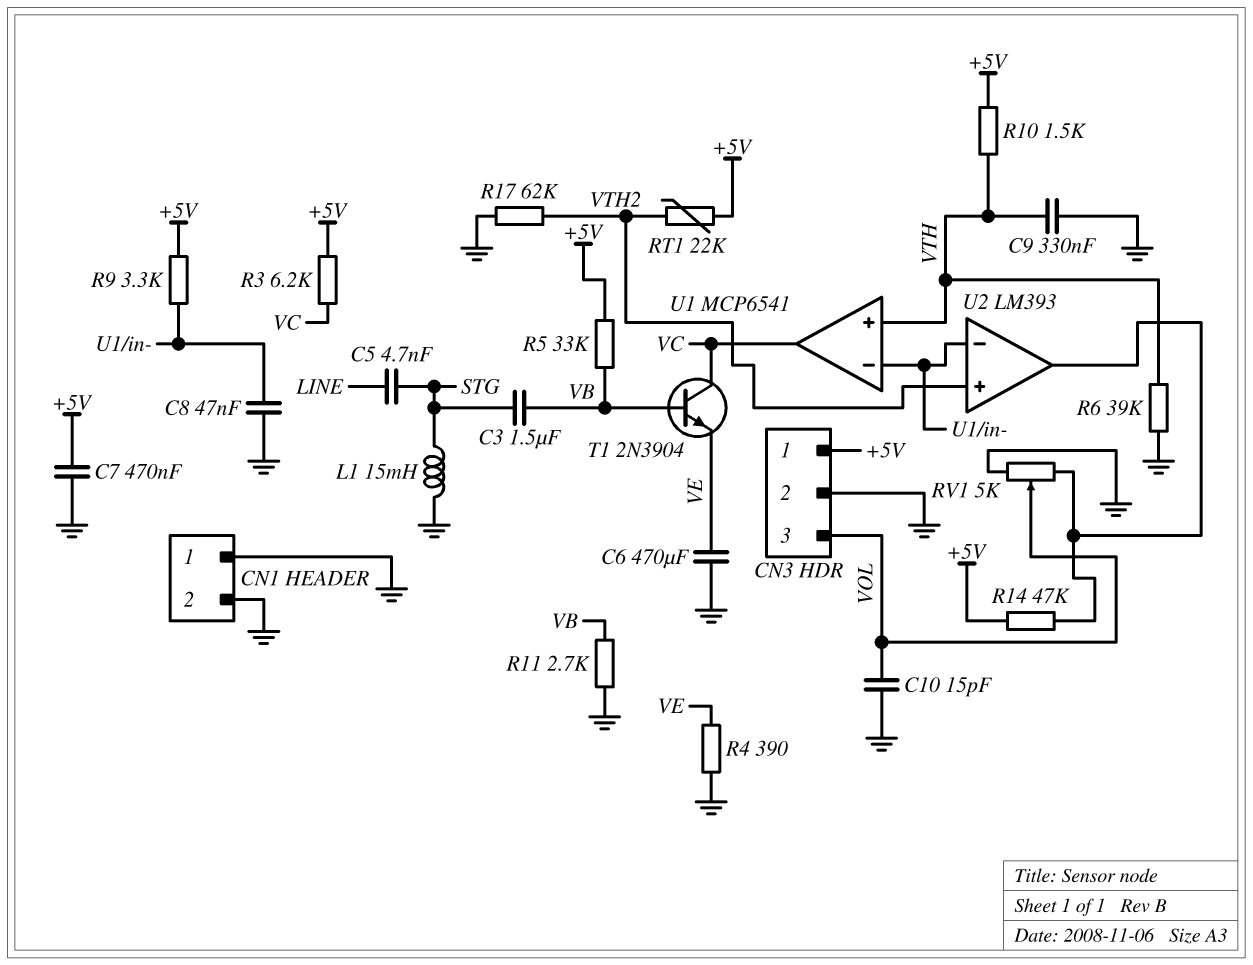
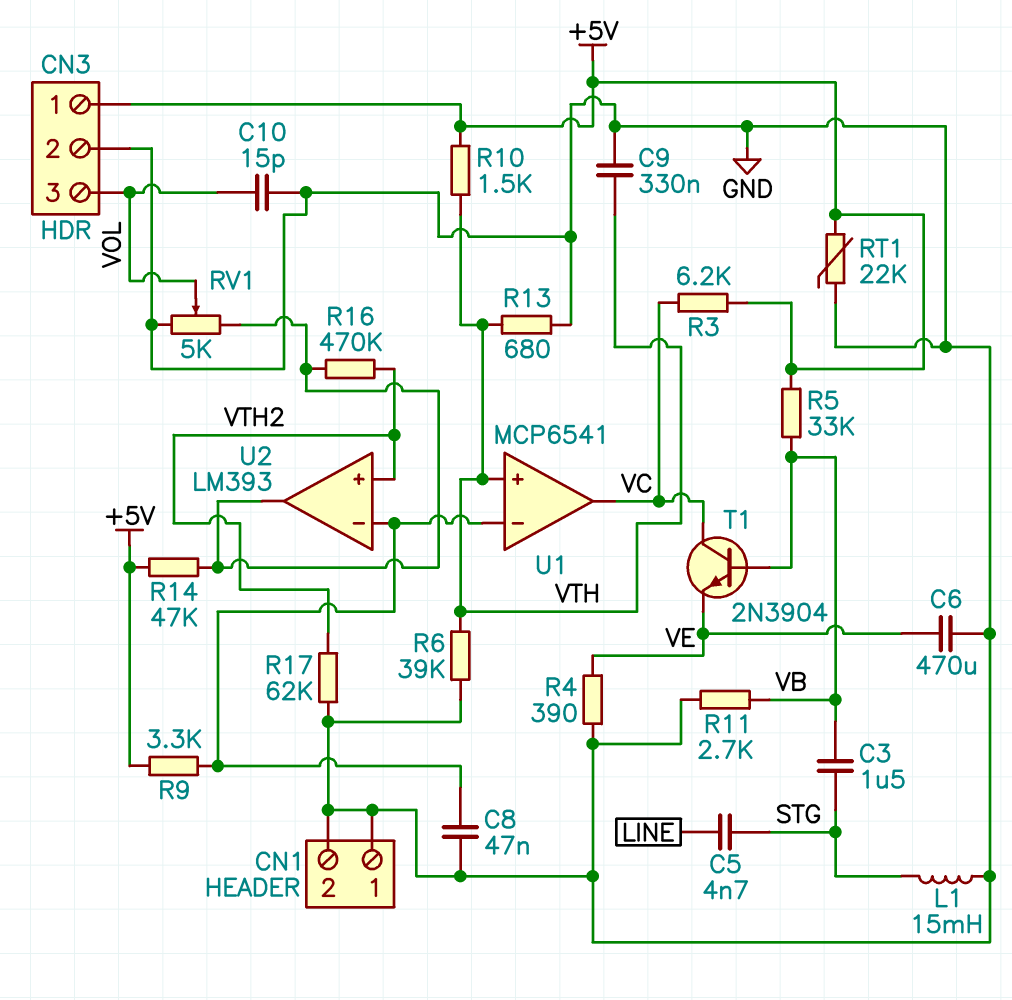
C7: 470nF (+5V, GND) -> none
R13: none -> 680 (GND, VTH)
R16: none -> 470k (U2/out, VTH2)
RT1: 22k (+5V, VTH2) -> 22k (+5V, GND)

